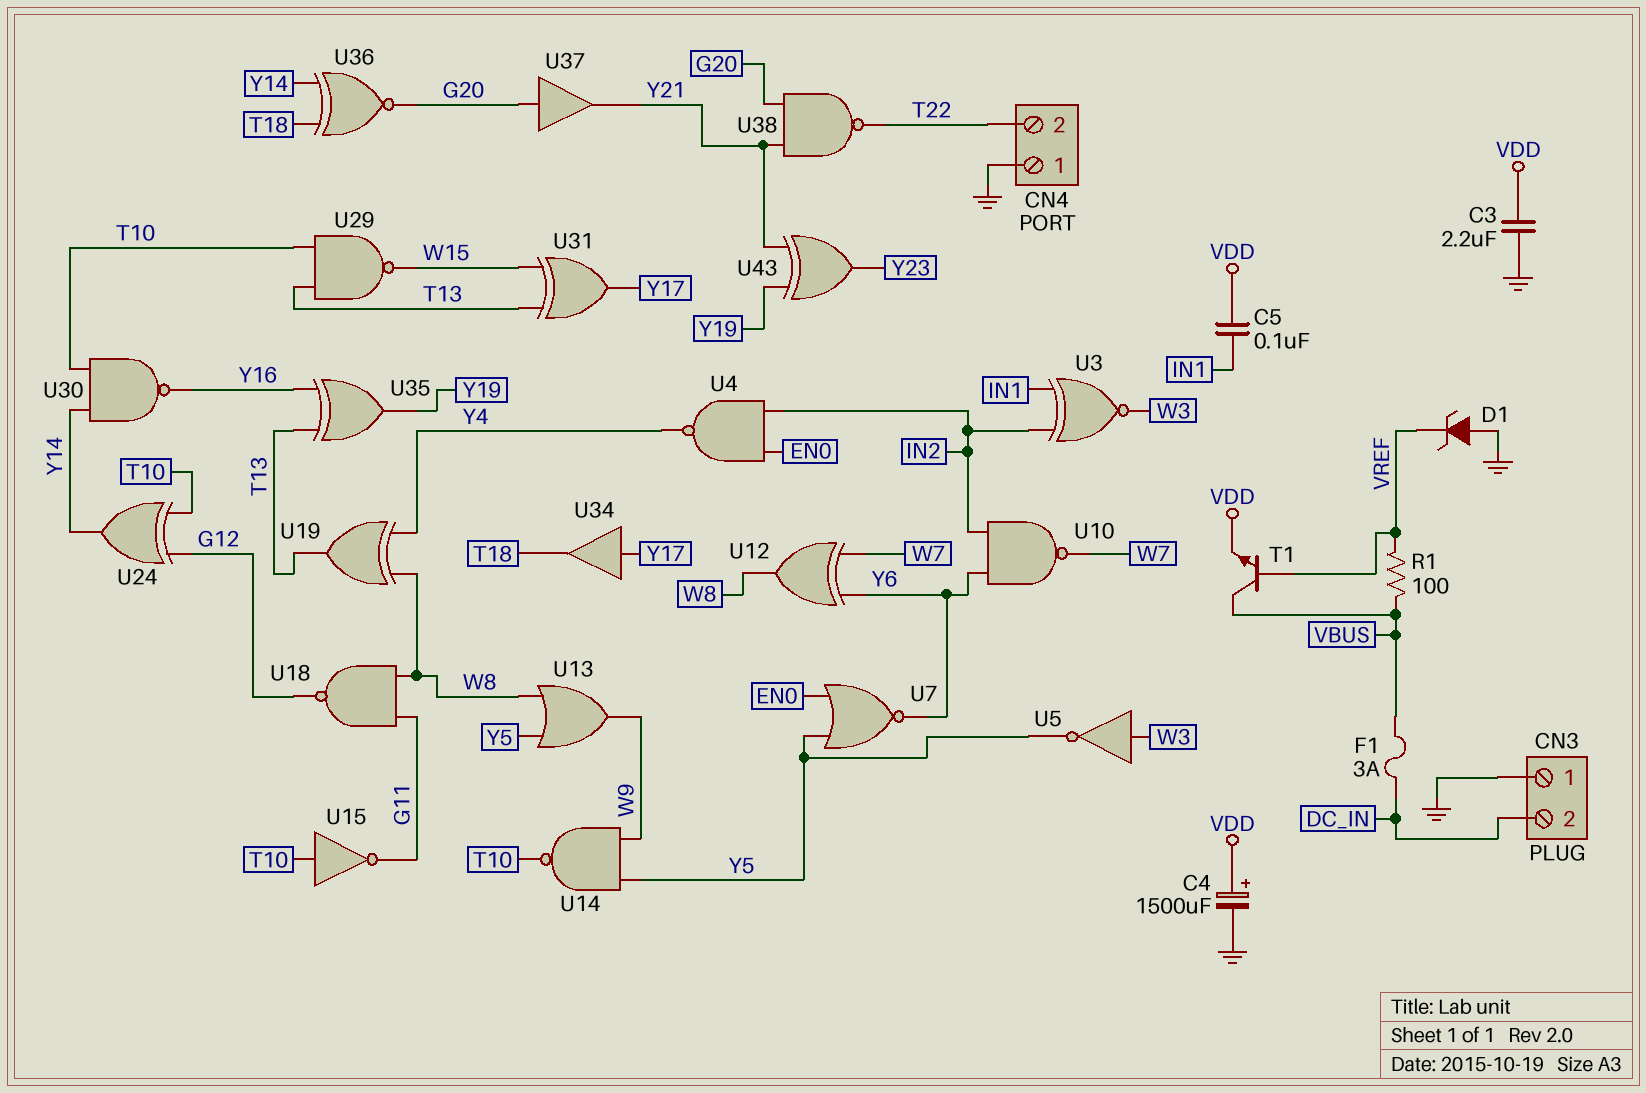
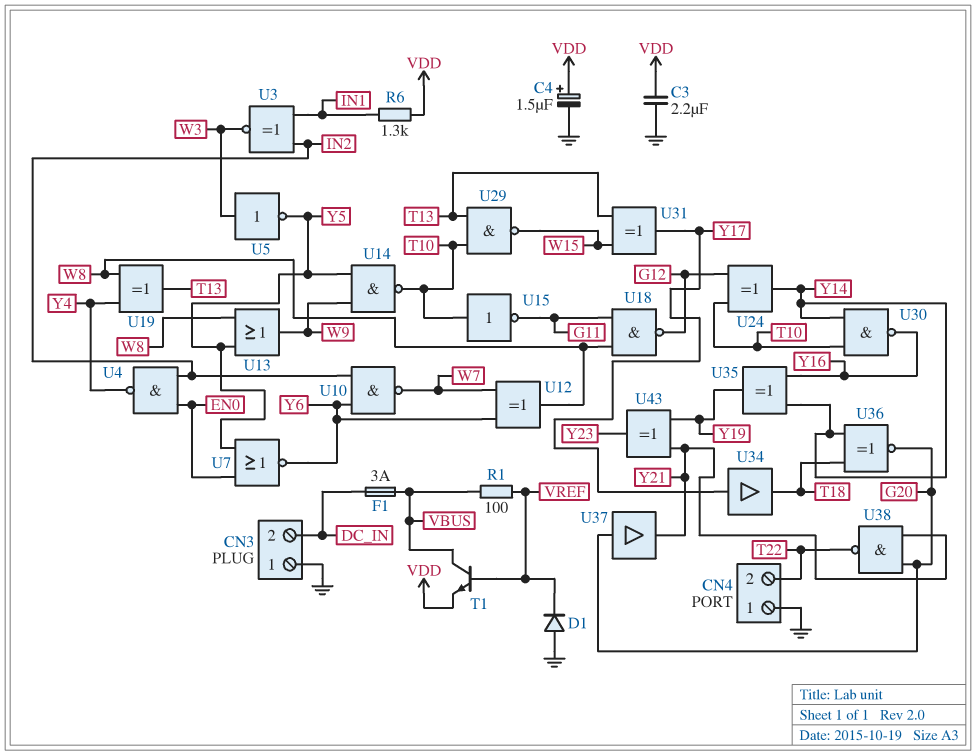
C4: 1500uF (plus VDD, minus GND) -> 1.5uF (plus VDD, minus GND)
C5: 100nF (IN1, VDD) -> none
D1: zener (A GND, K VREF) -> diode (A GND, K VREF)
R6: none -> 1.3k (IN1, VDD)
U35: XOR (in T13, in Y16, out Y19) -> XOR (in Y14, in Y16, out Y19)

